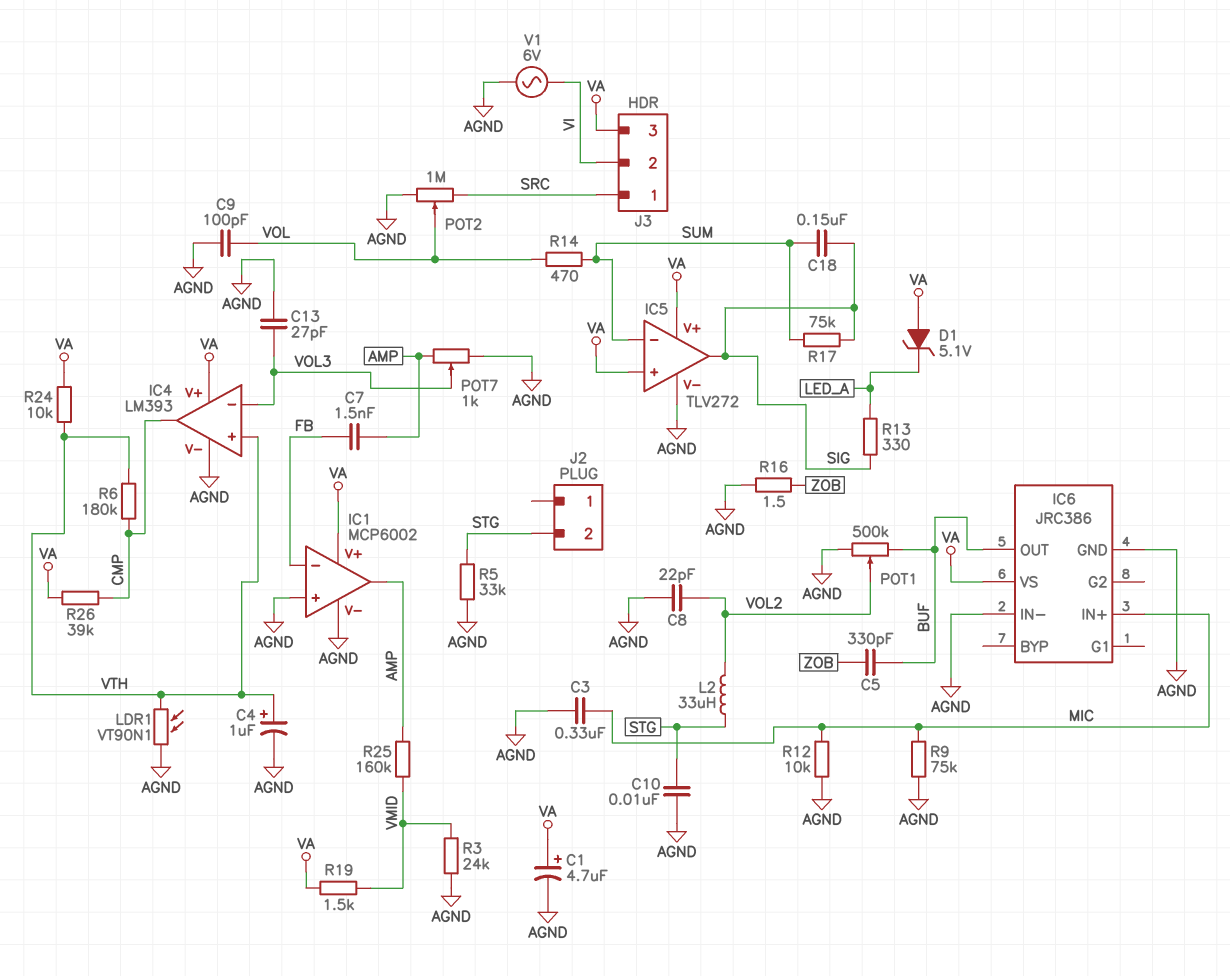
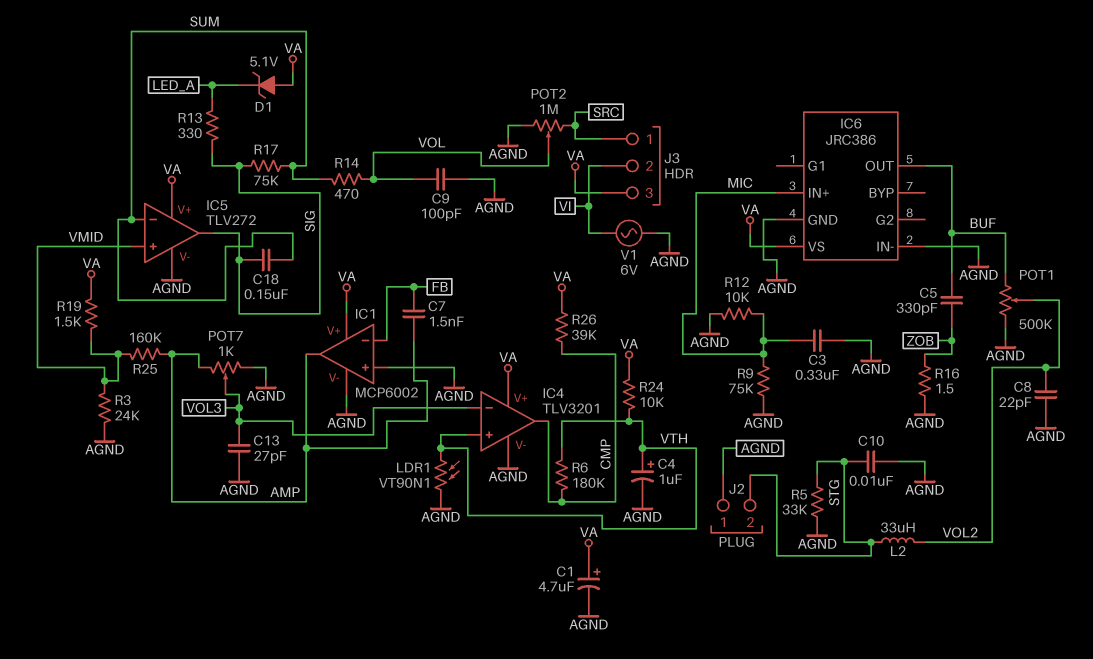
IC4: LM393 -> TLV3201
IC5 pin in+: VA -> VMID
J2 pin 1: none -> AGND

